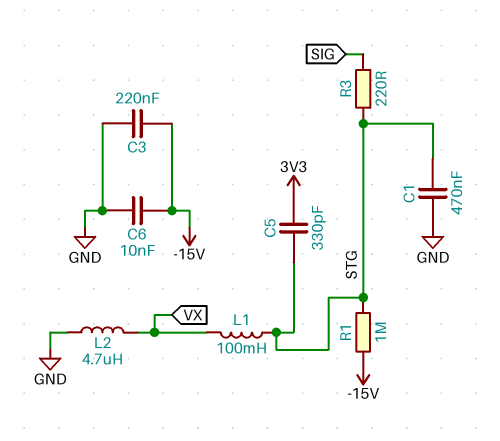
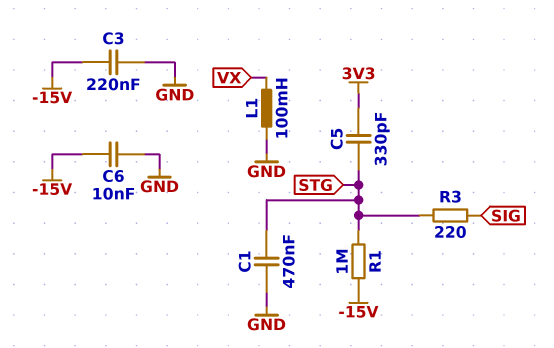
L1: 100mH (STG, VX) -> 100mH (GND, VX)
L2: 4.7uH (GND, VX) -> none

